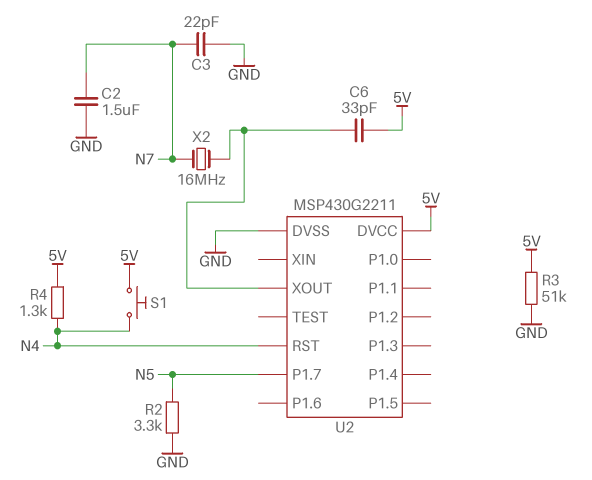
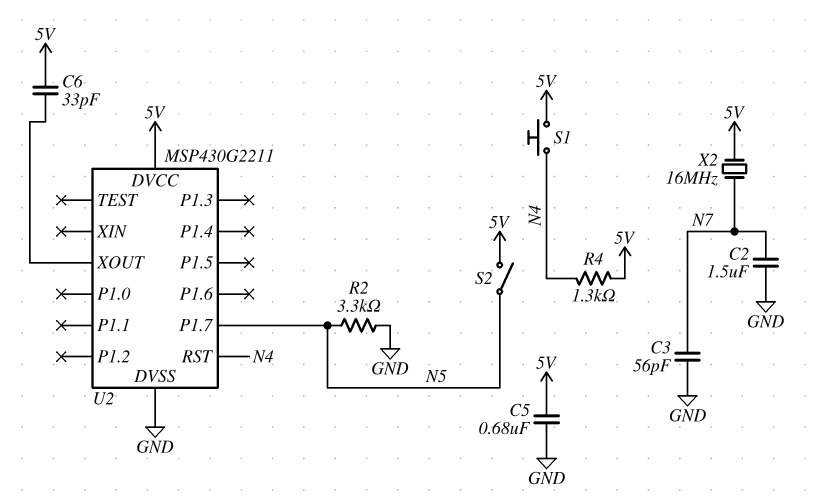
C3: 22pF (GND, N7) -> 56pF (GND, N7)
C5: none -> 680nF (5V, GND)
R3: 51k (5V, GND) -> none
S2: none -> switch (5V, N5)
X2: 16MHz (N7, U2/XOUT) -> 16MHz (5V, N7)

